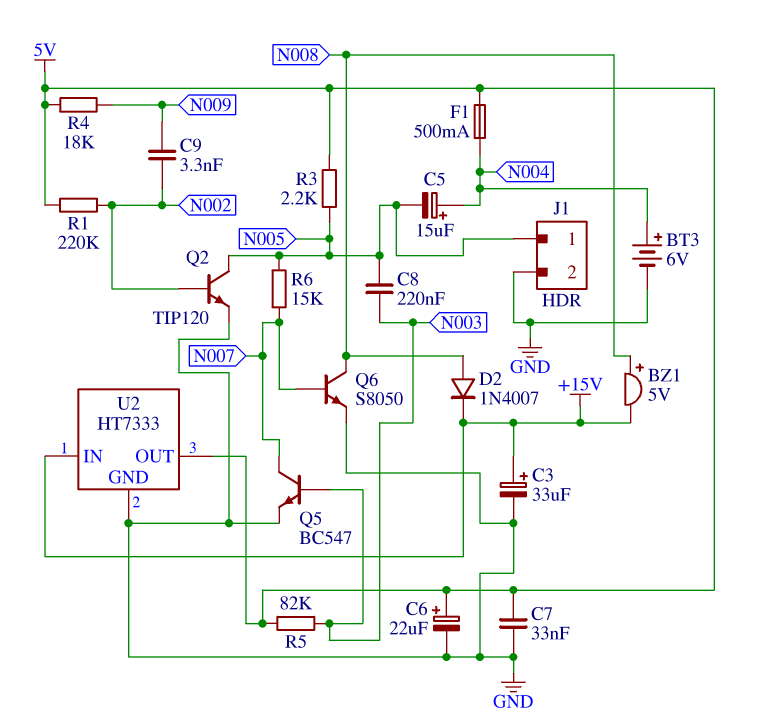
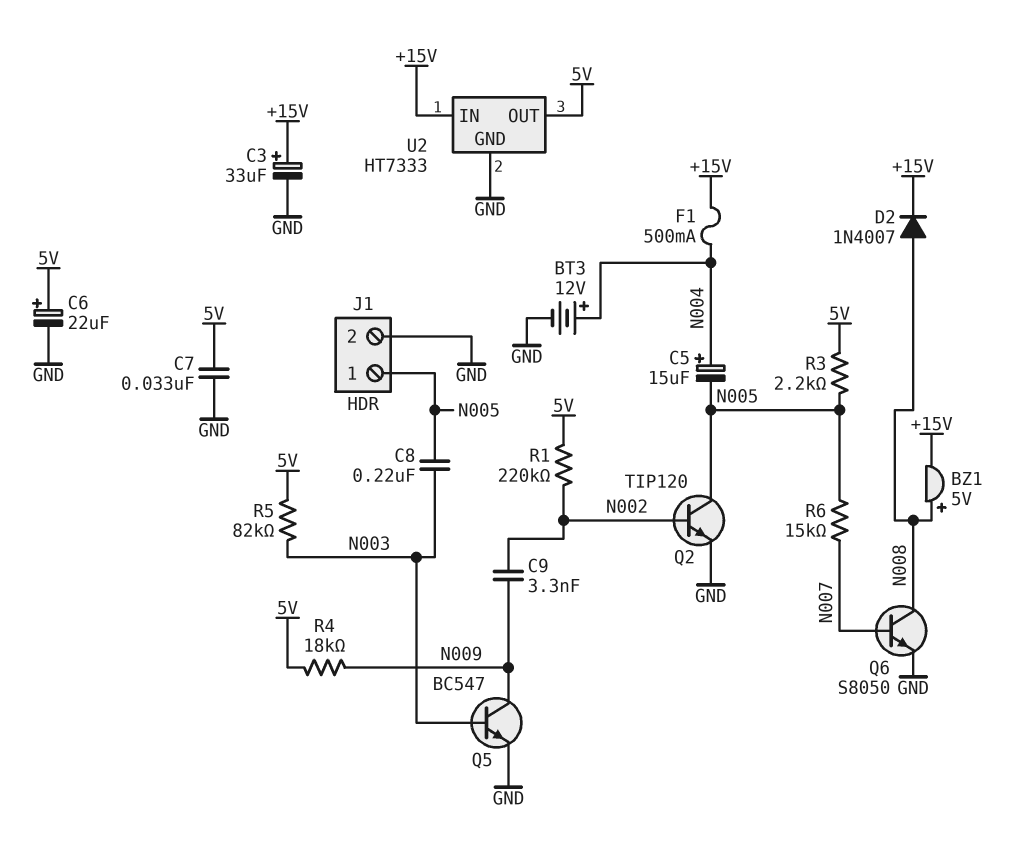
BT3: 6V (plus N004, minus GND) -> 12V (plus N004, minus GND)
F1: 500mA (5V, N004) -> 500mA (+15V, N004)
Q5: NPN BC547 (B N003, C N007, E GND) -> NPN BC547 (B N003, C N009, E GND)

